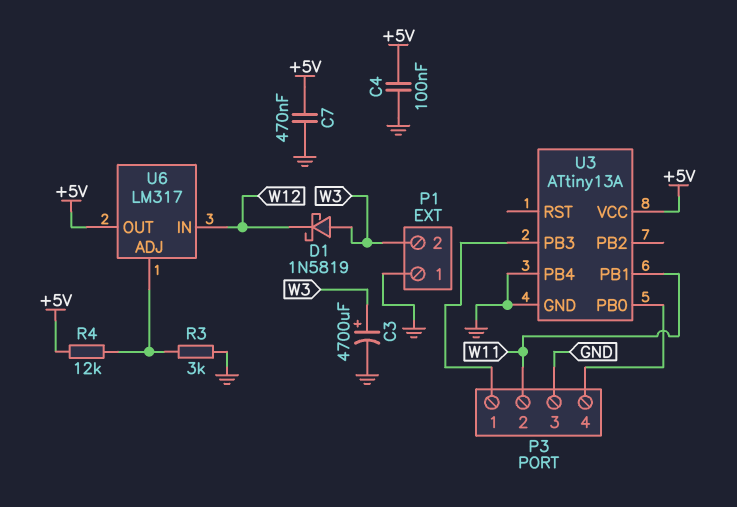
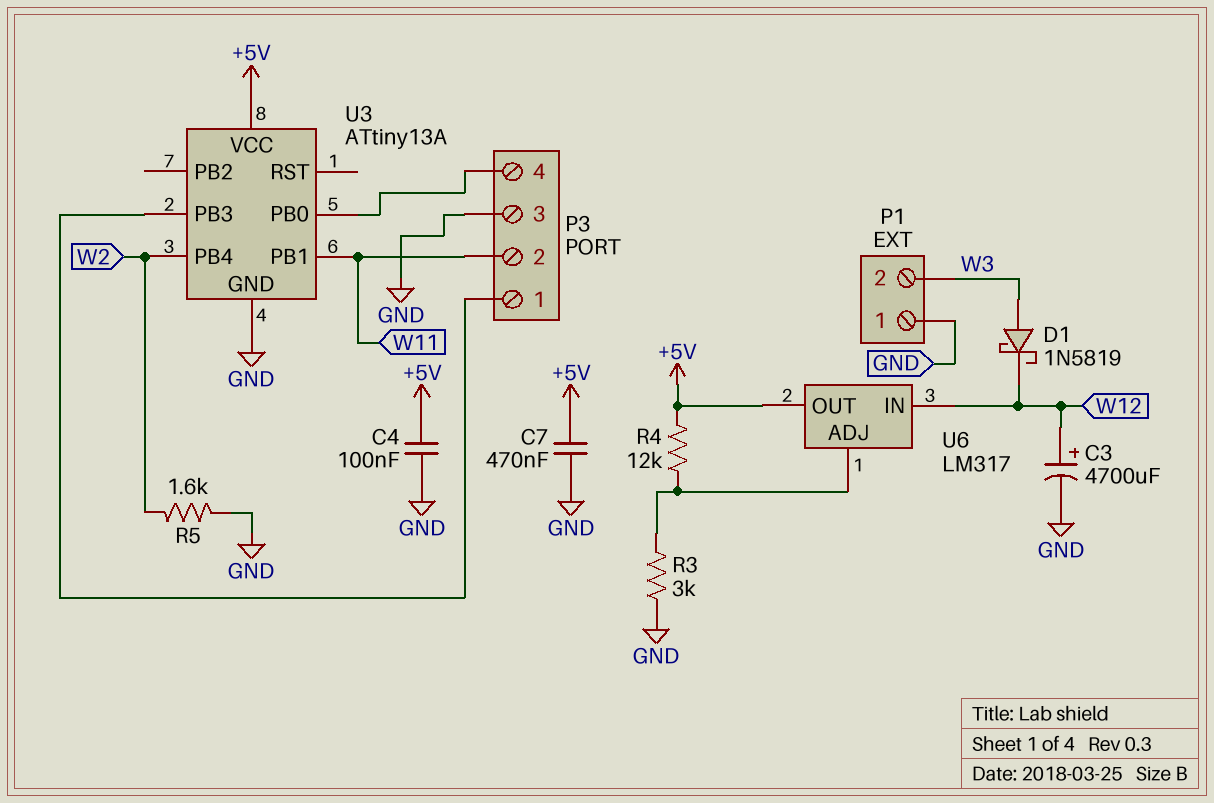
C3: 4700uF (plus W3, minus GND) -> 4700uF (plus W12, minus GND)
R5: none -> 1.6k (GND, W2)
U3 pin PB4: GND -> W2

